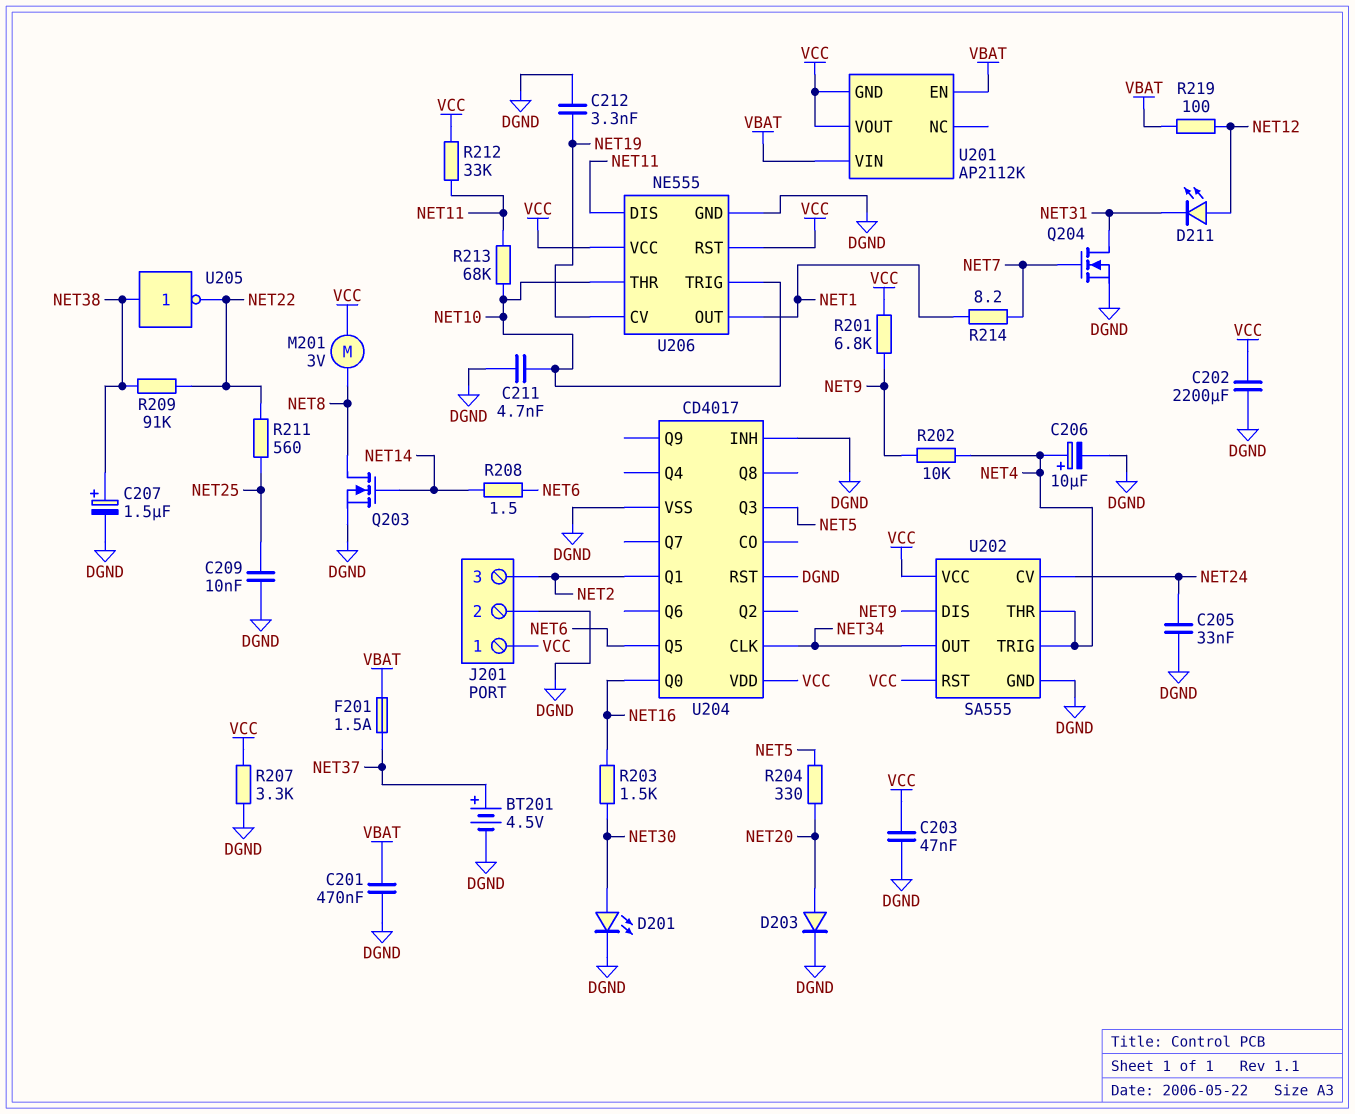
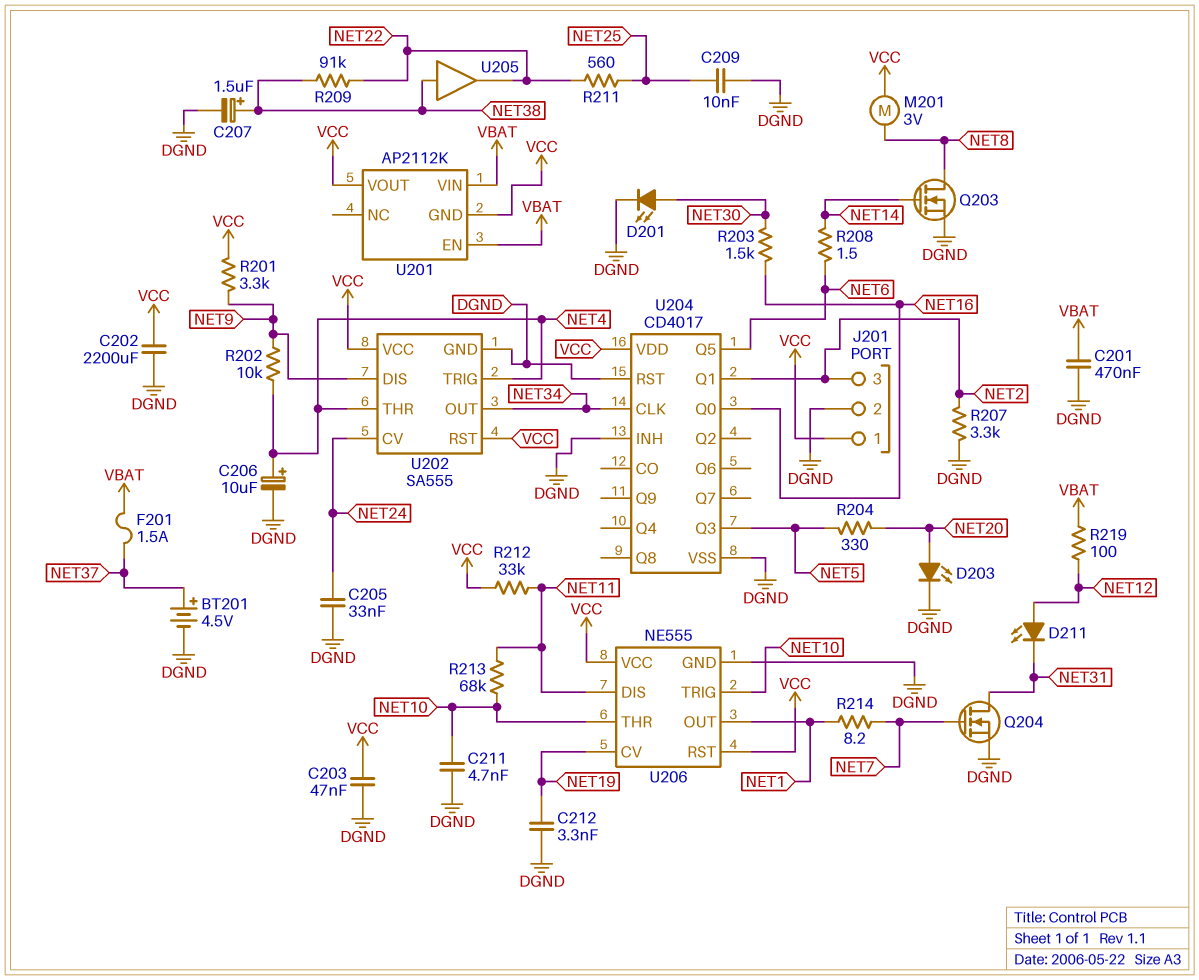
D203: diode (A NET20, K DGND) -> LED (A NET20, K DGND)
R201: 6.8k (NET9, VCC) -> 3.3k (NET9, VCC)
R207: 3.3k (DGND, VCC) -> 3.3k (DGND, NET2)
U205: NOT (in NET38, out NET22) -> buffer (in NET38, out NET22)

